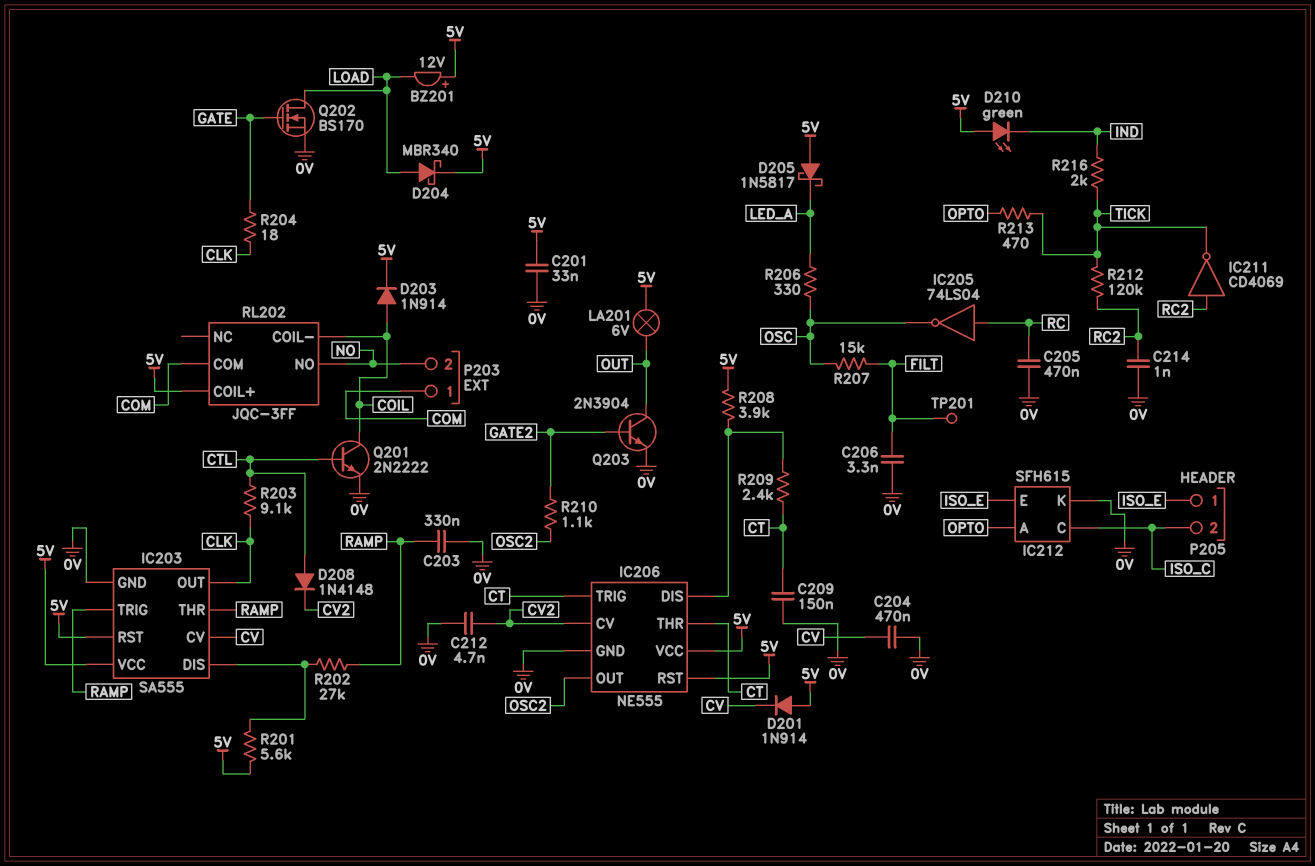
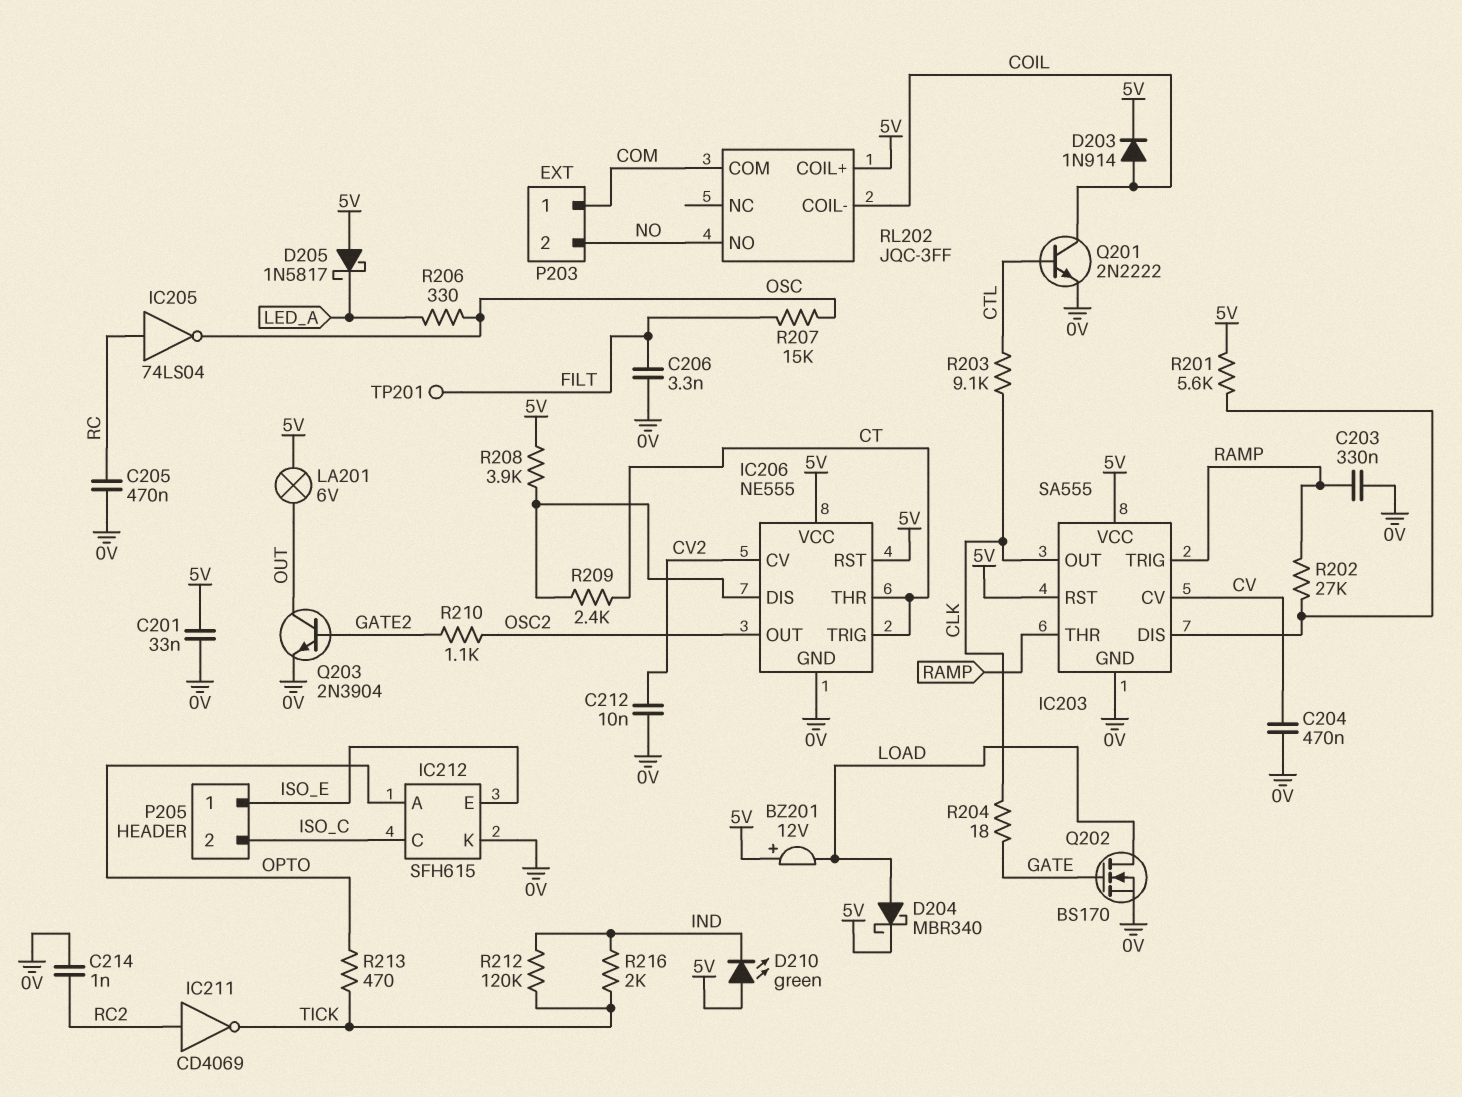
C209: 150nF (0V, CT) -> none
C212: 4.7nF (0V, CV2) -> 10nF (0V, CV2)
D201: diode 1N914 (A 5V, K CV) -> none
D208: diode 1N4148 (A CTL, K CV2) -> none
R212: 120k (RC2, TICK) -> 120k (IND, TICK)

